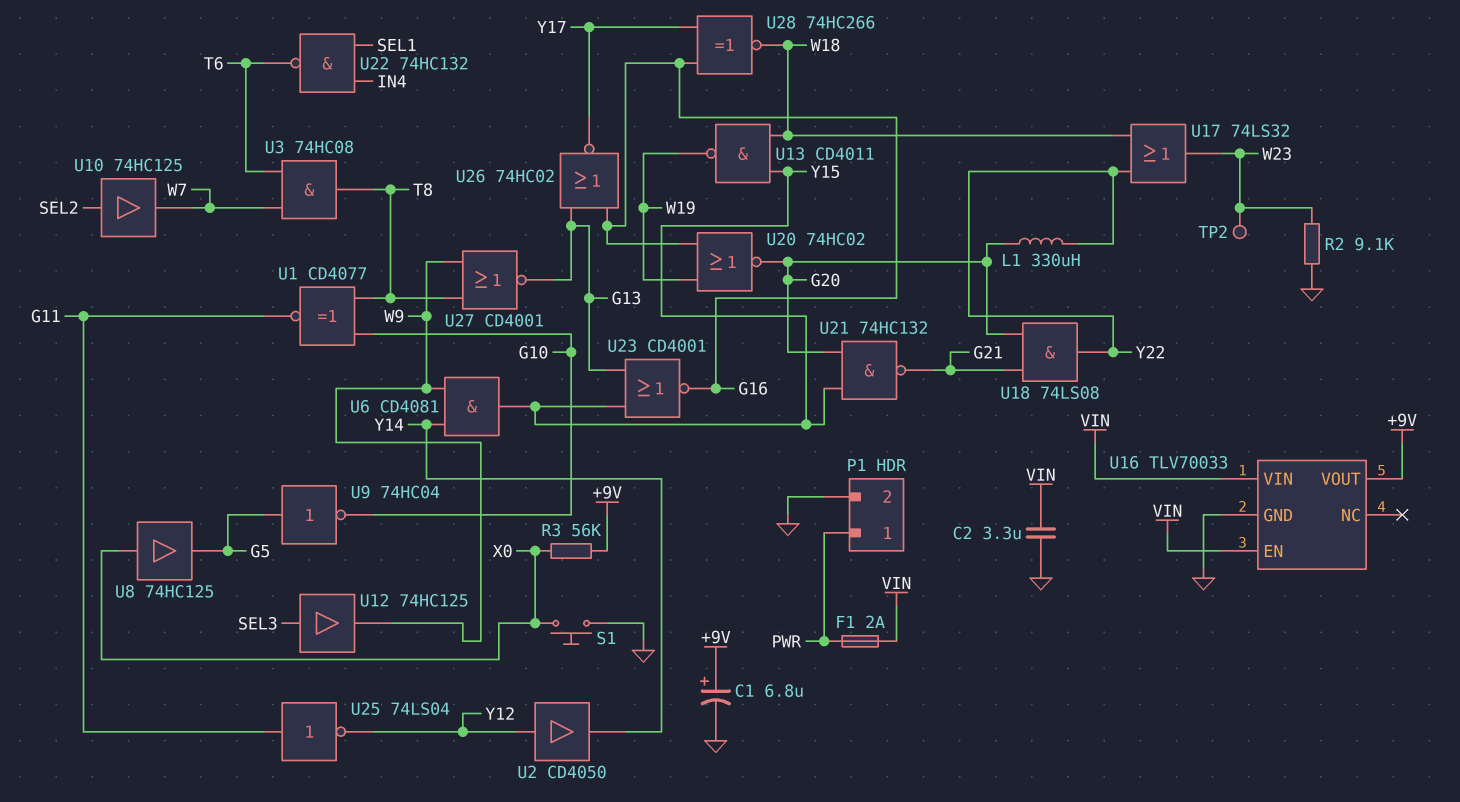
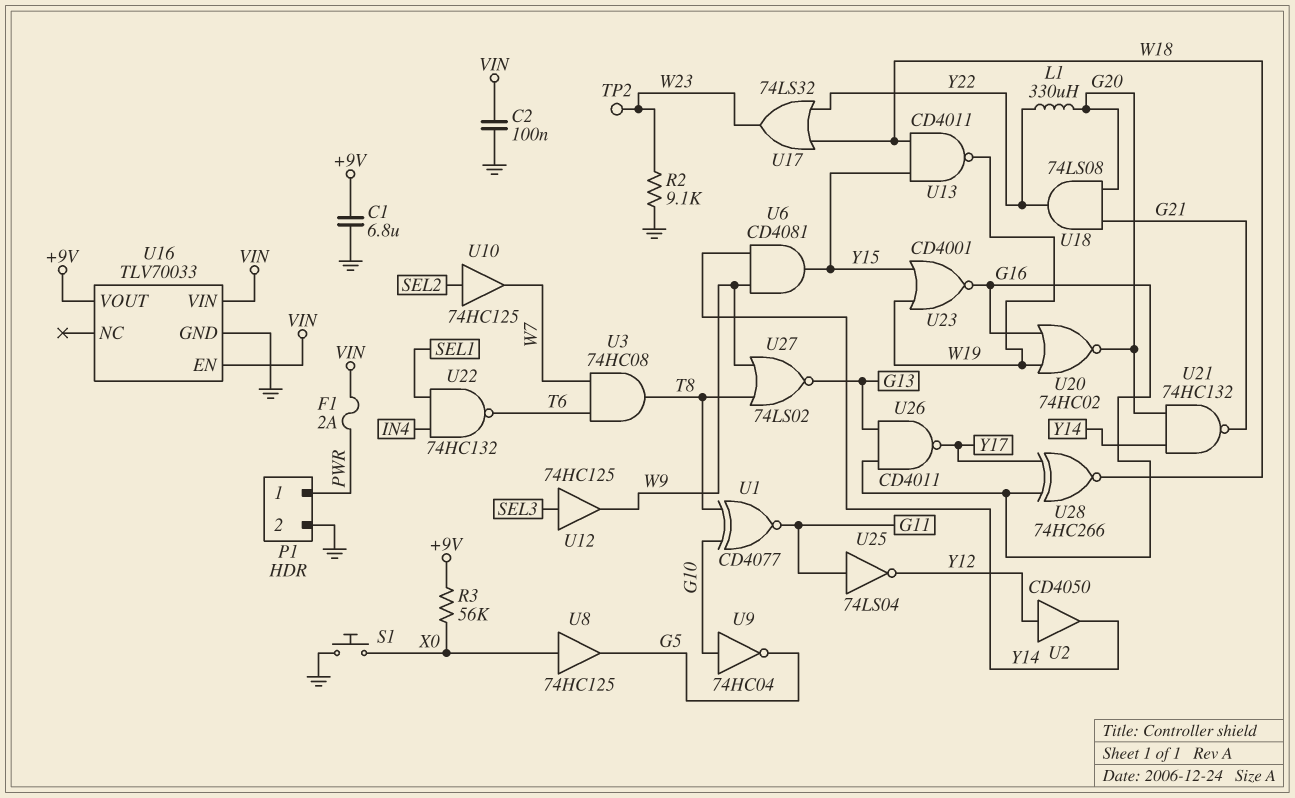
C1: 6.8uF (plus +9V, minus GND) -> 6.8uF (+9V, GND)
C2: 3.3uF (GND, VIN) -> 100nF (GND, VIN)
U9: NOT 74HC04 (in G5, out G10) -> NOT 74HC04 (in G10, out G5)
U21: NAND 74HC132 (in G20, in Y15, out G21) -> NAND 74HC132 (in G20, in Y14, out G21)
U23: NOR CD4001 (in G13, in Y15, out G16) -> NOR CD4001 (in W19, in Y15, out G16)
U26: NOR 74HC02 (in G13, in G16, out Y17) -> NAND CD4011 (in G13, in G16, out Y17)
U27: NOR CD4001 (in T8, in W9, out G13) -> NOR 74LS02 (in T8, in W9, out G13)

